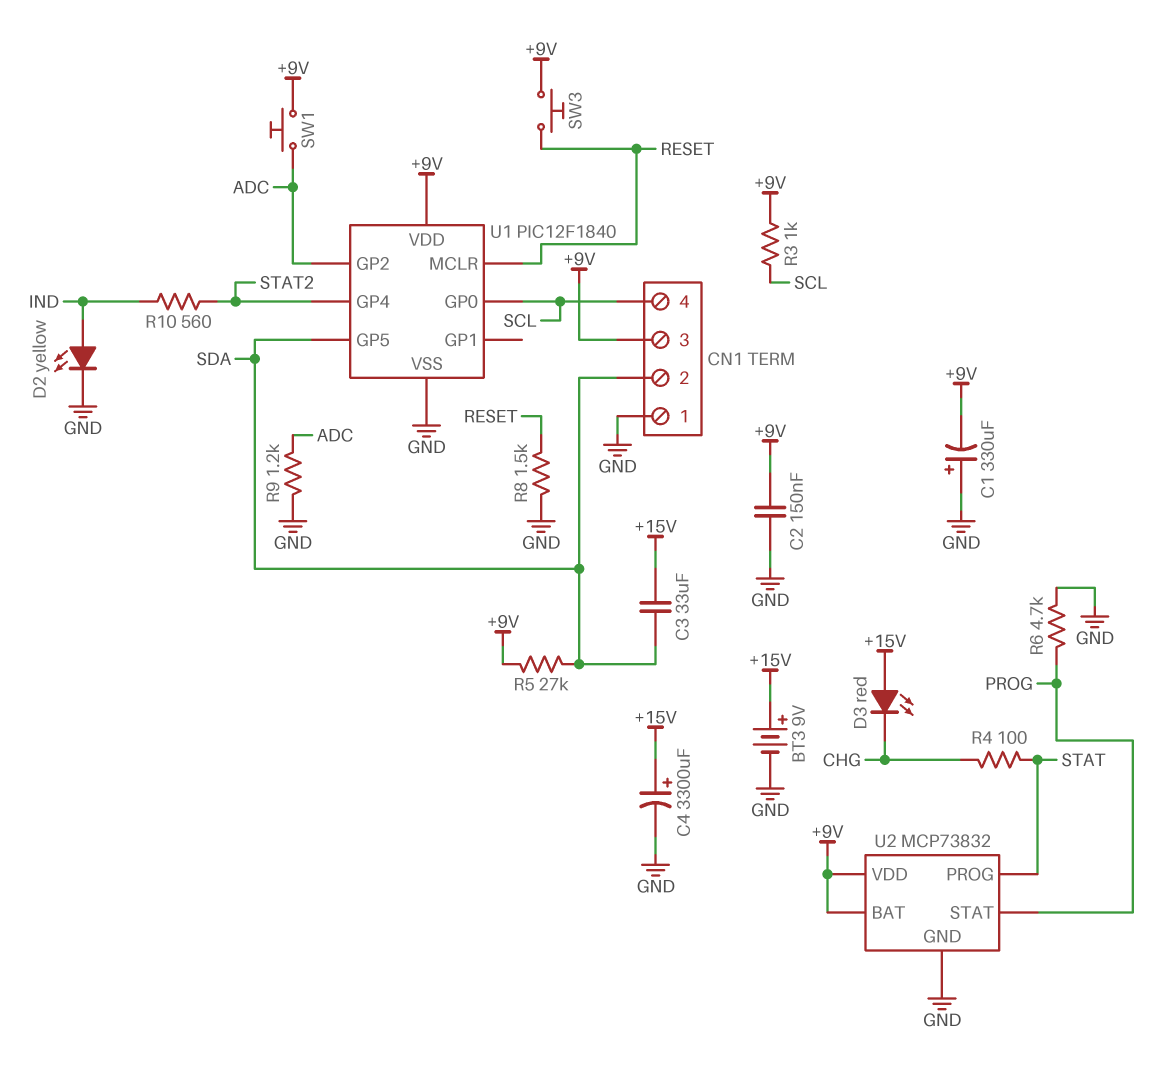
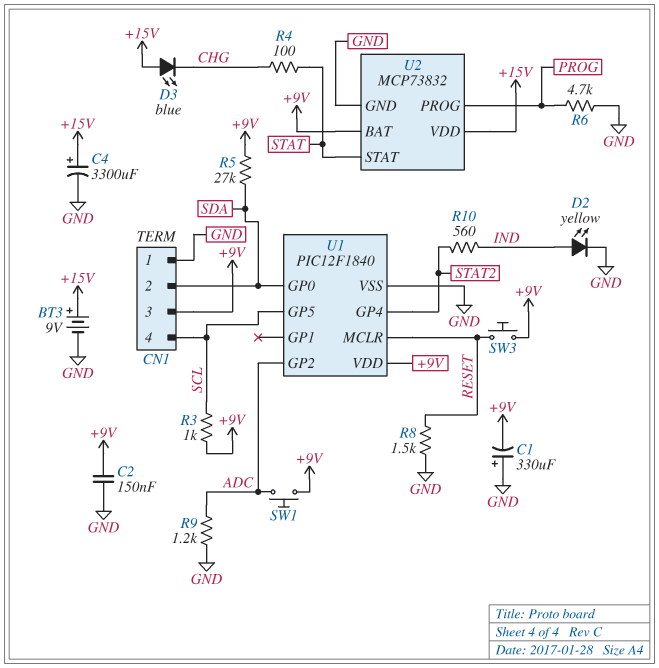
C3: 33uF (+15V, SDA) -> none
D3: LED red (A +15V, K CHG) -> LED blue (A +15V, K CHG)
U1 pin GP0: SCL -> SDA
U1 pin GP5: SDA -> SCL
U2 pin PROG: STAT -> PROG
U2 pin STAT: PROG -> STAT
U2 pin VDD: +9V -> +15V

